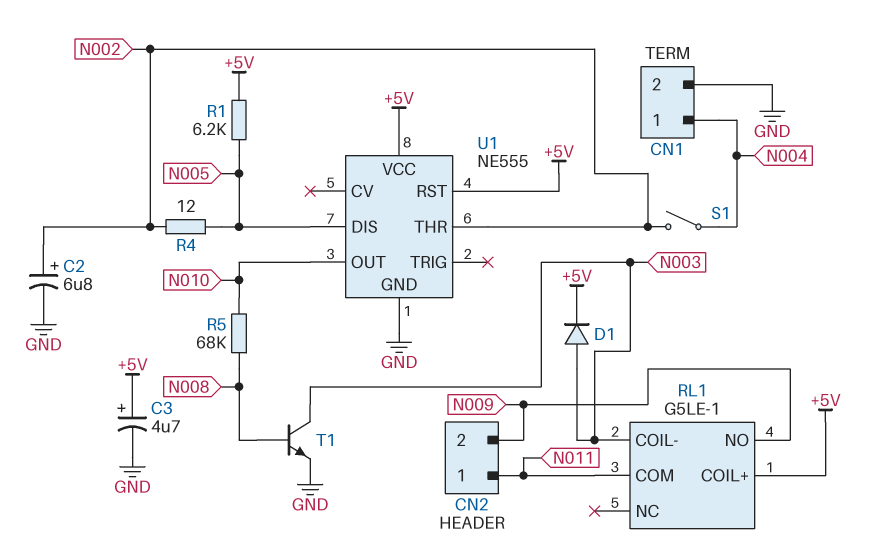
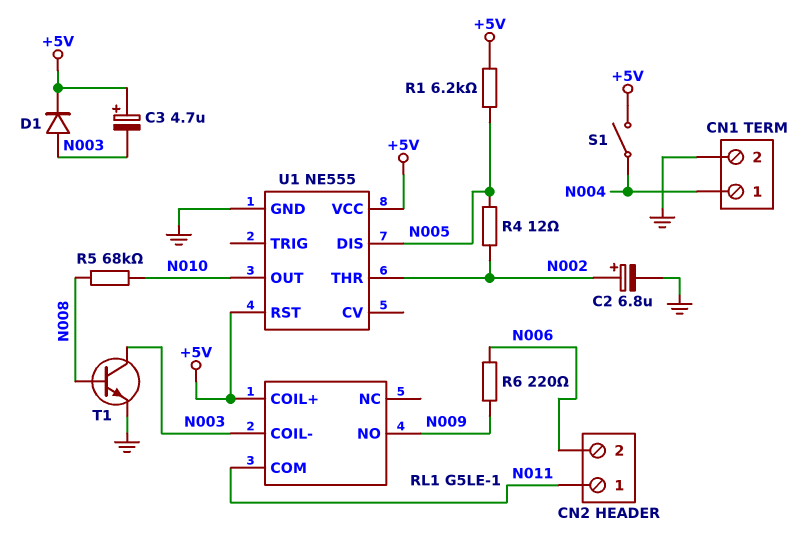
C3: 4.7uF (plus +5V, minus GND) -> 4.7uF (plus +5V, minus N003)
CN2 pin 2: N009 -> N006
R6: none -> 220 (N006, N009)
S1: switch (N002, N004) -> switch (+5V, N004)

